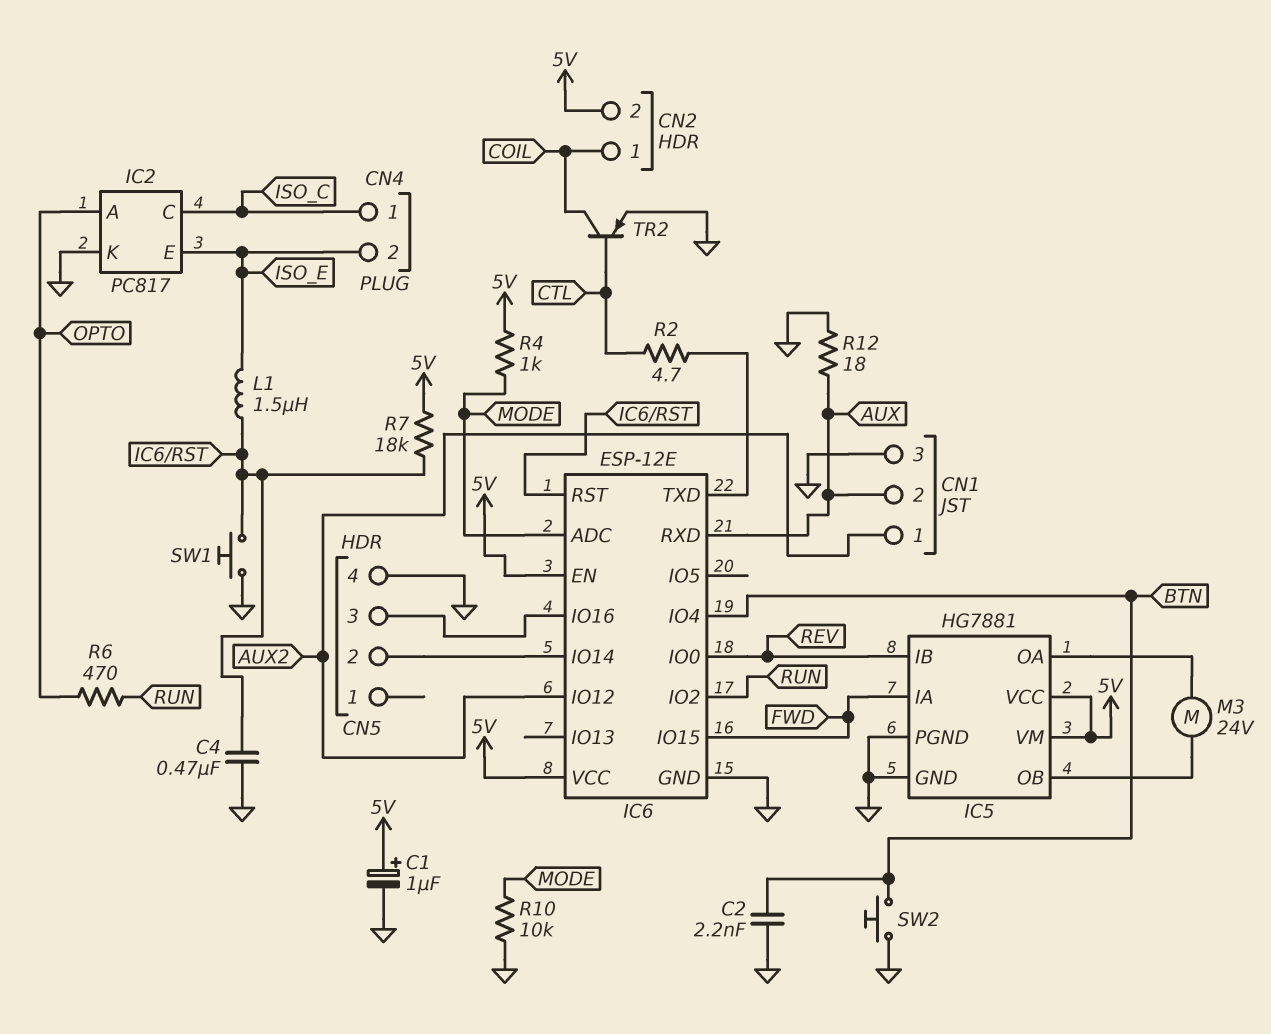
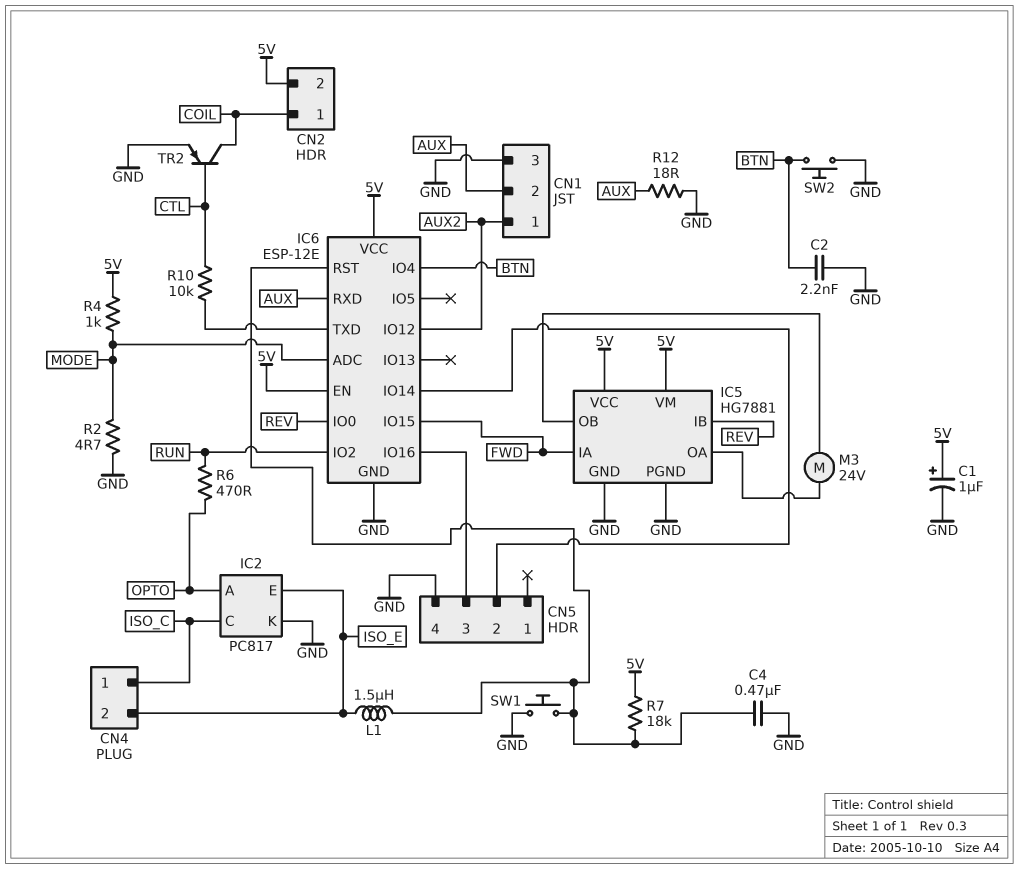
R2: 4.7 (CTL, IC6/TXD) -> 4.7 (GND, MODE)
R10: 10k (GND, MODE) -> 10k (CTL, IC6/TXD)

